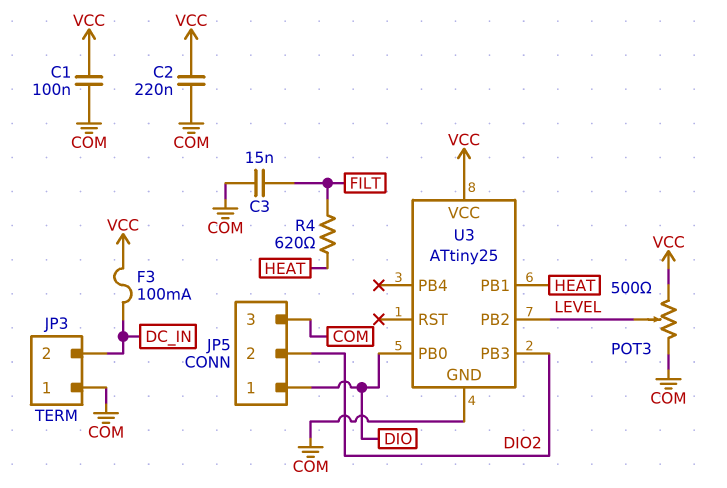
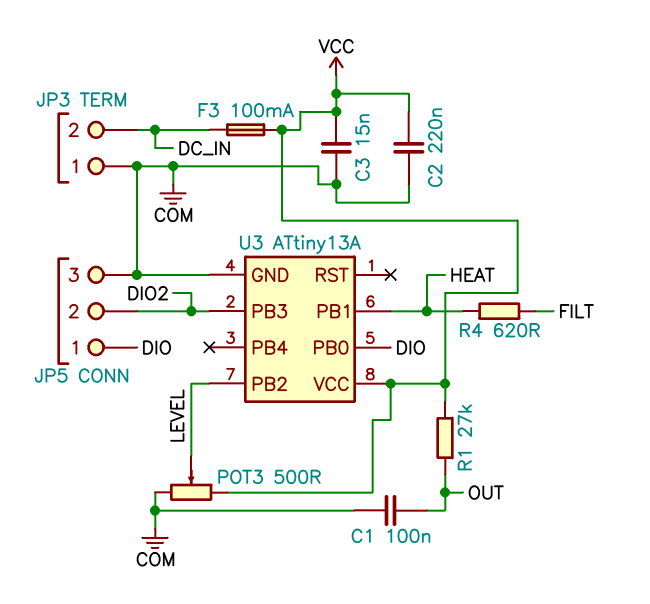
C1: 100nF (COM, VCC) -> 100nF (COM, OUT)
C3: 15nF (COM, FILT) -> 15nF (COM, VCC)
R1: none -> 27k (OUT, VCC)
U3: ATtiny25 -> ATtiny13A

